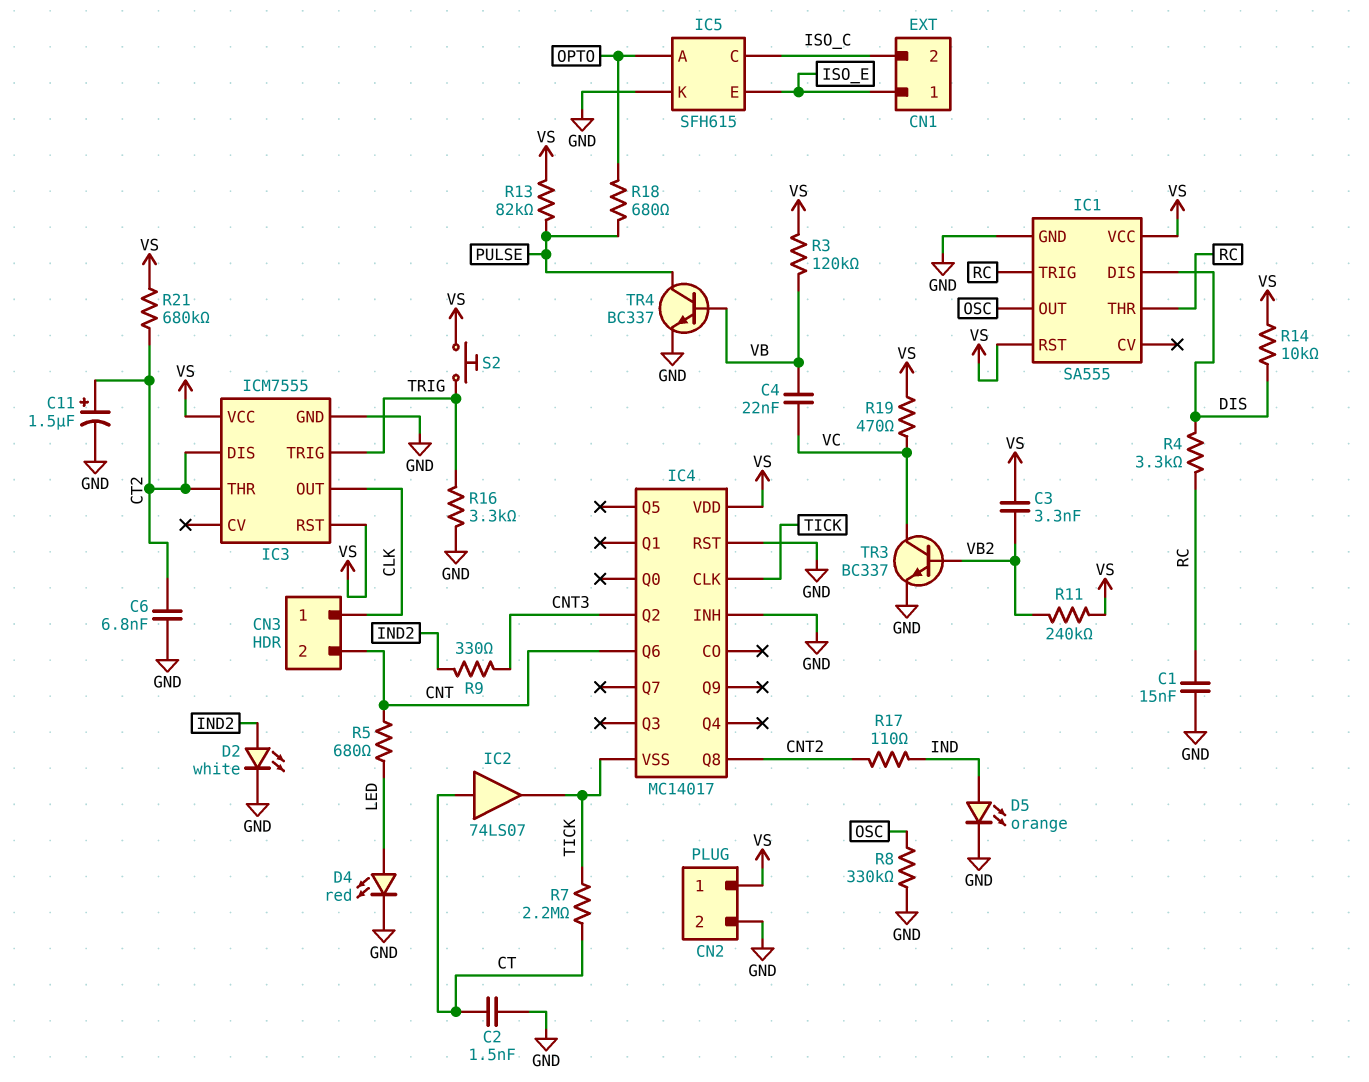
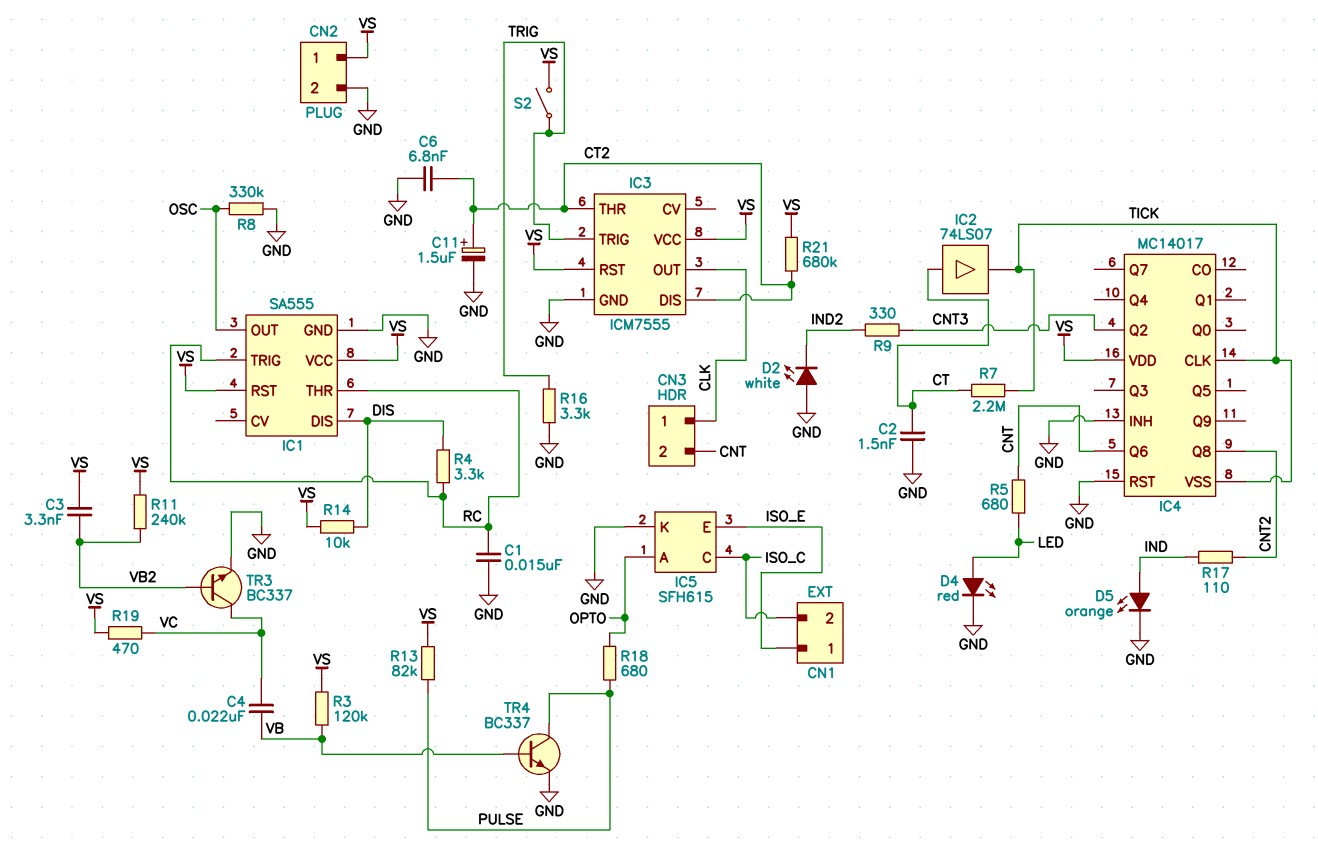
D2: LED white (A IND2, K GND) -> LED white (A GND, K IND2)
S2: button (TRIG, VS) -> switch (TRIG, VS)

